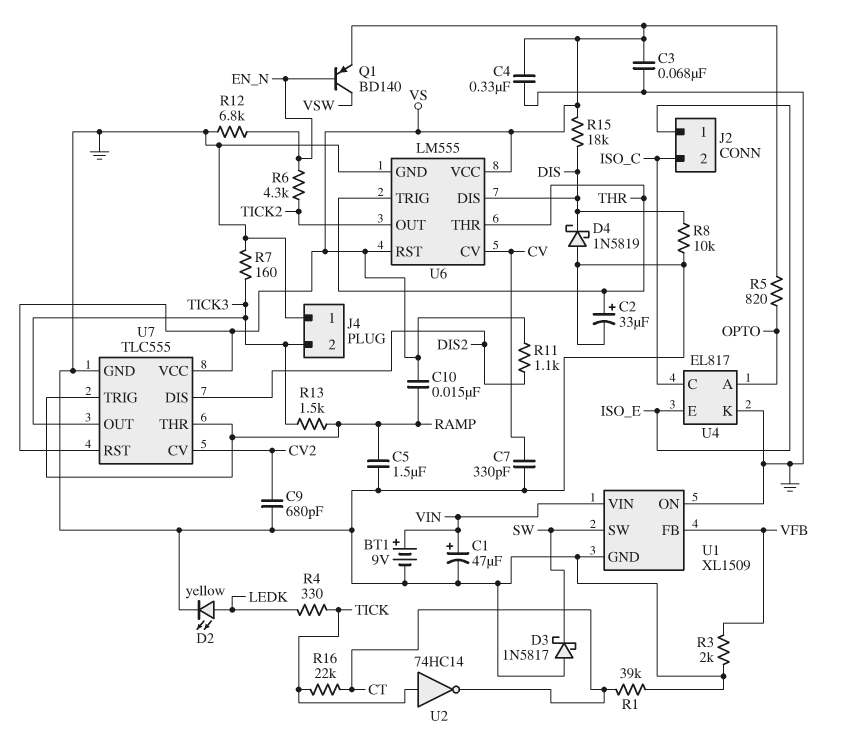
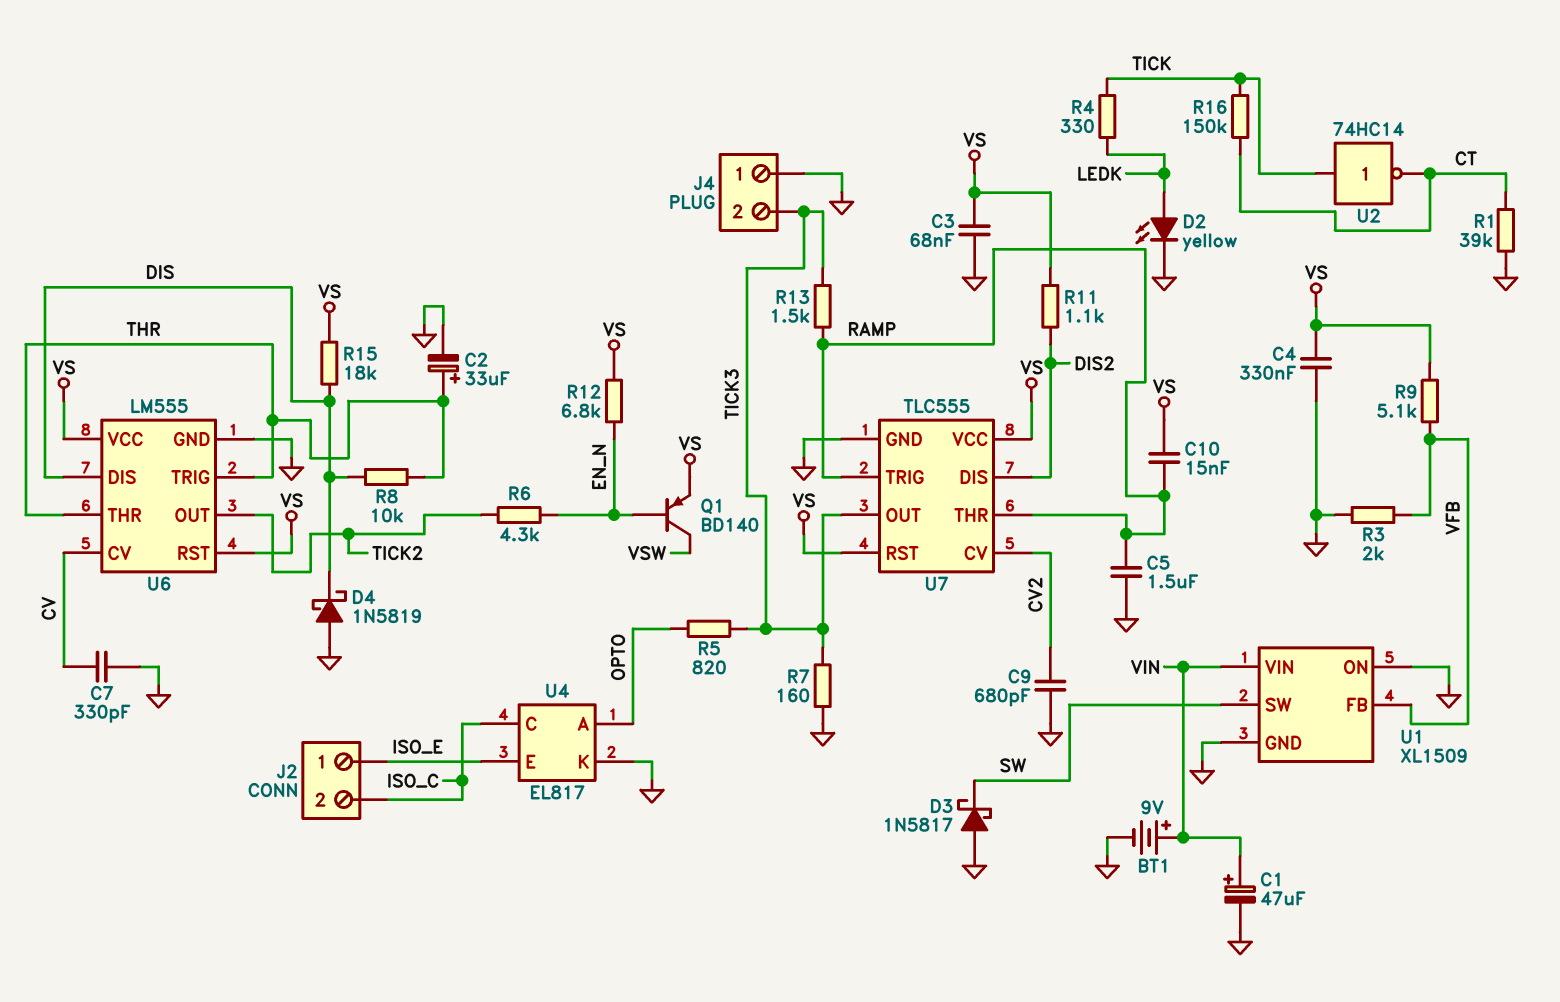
R5: 820 (OPTO, VS) -> 820 (OPTO, TICK3)
R8: 10k (DIS, GND) -> 10k (DIS, THR)
R9: none -> 5.1k (VFB, VS)
R12: 6.8k (EN_N, GND) -> 6.8k (EN_N, VS)
R16: 22k (CT, TICK) -> 150k (CT, TICK)

